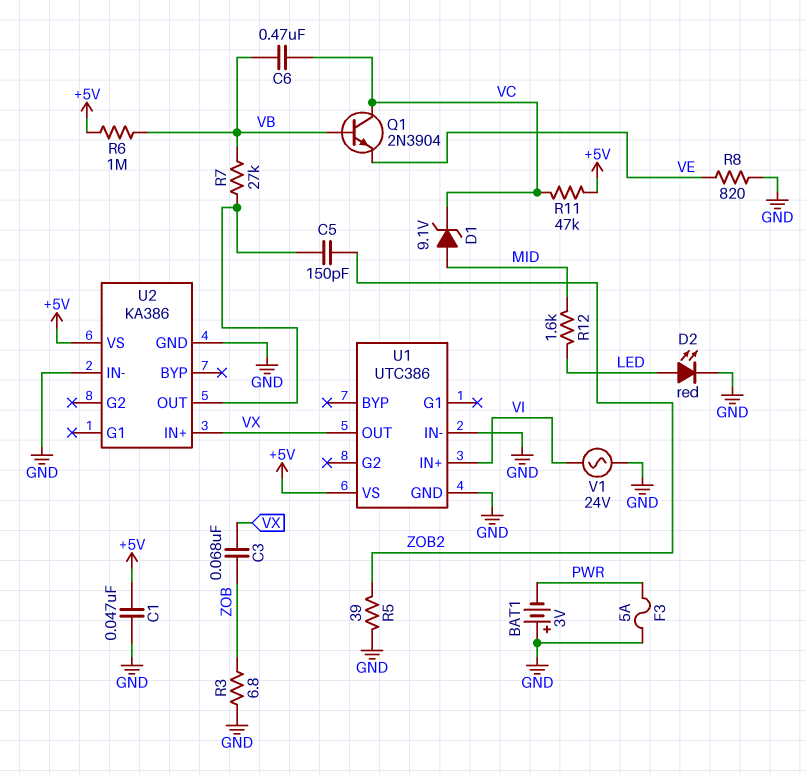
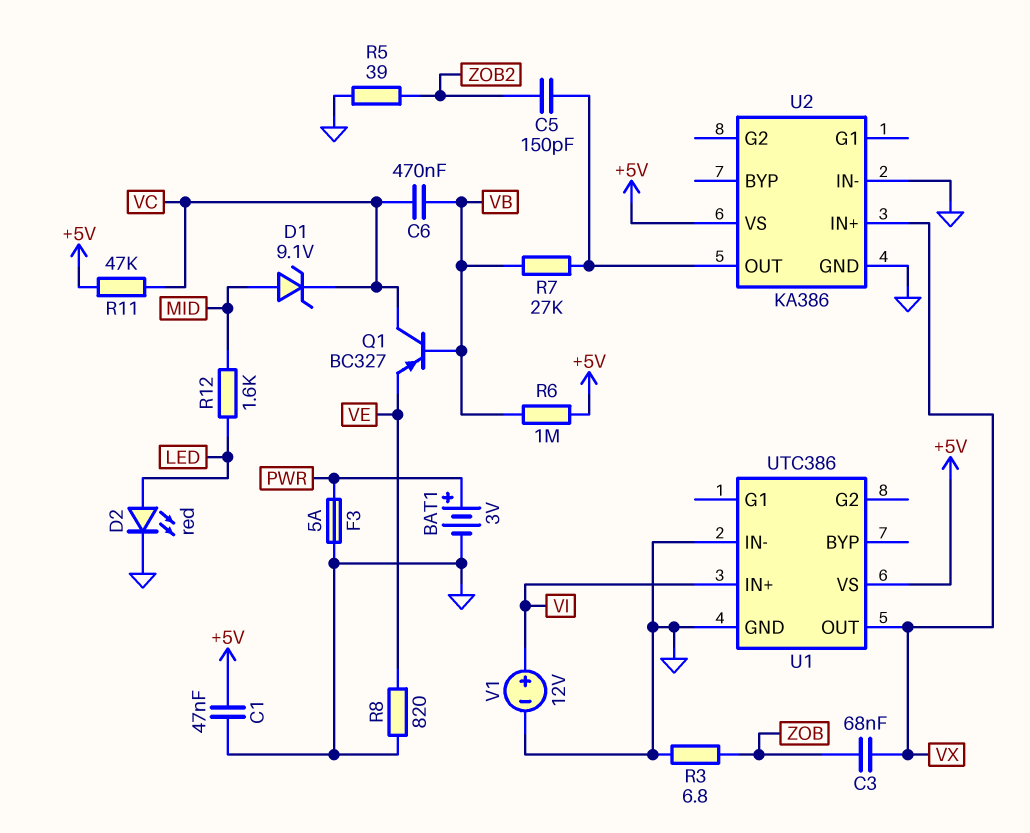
BAT1: 3V (plus GND, minus PWR) -> 3V (plus PWR, minus GND)
Q1: NPN 2N3904 (B VB, C VC, E VE) -> PNP BC327 (B VB, C VC, E VE)
V1: AC 24V (GND, VI) -> 12V (plus VI, minus GND)

